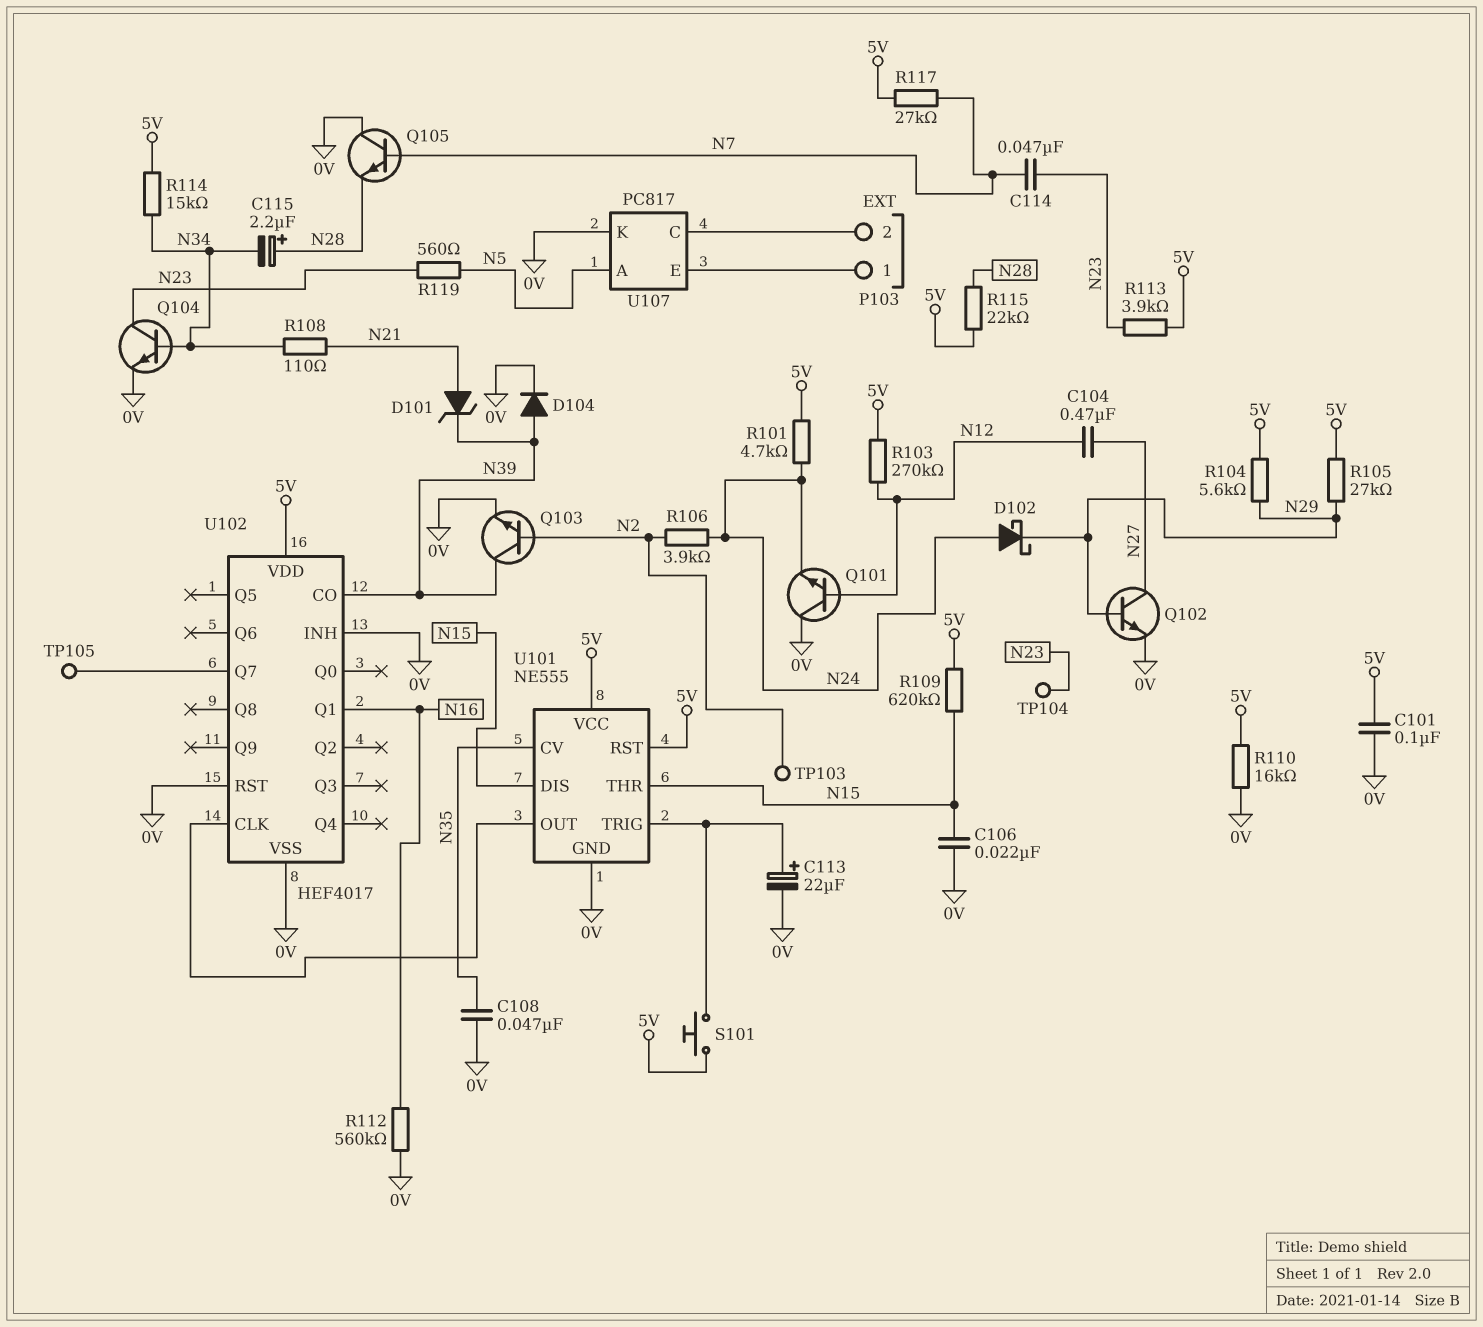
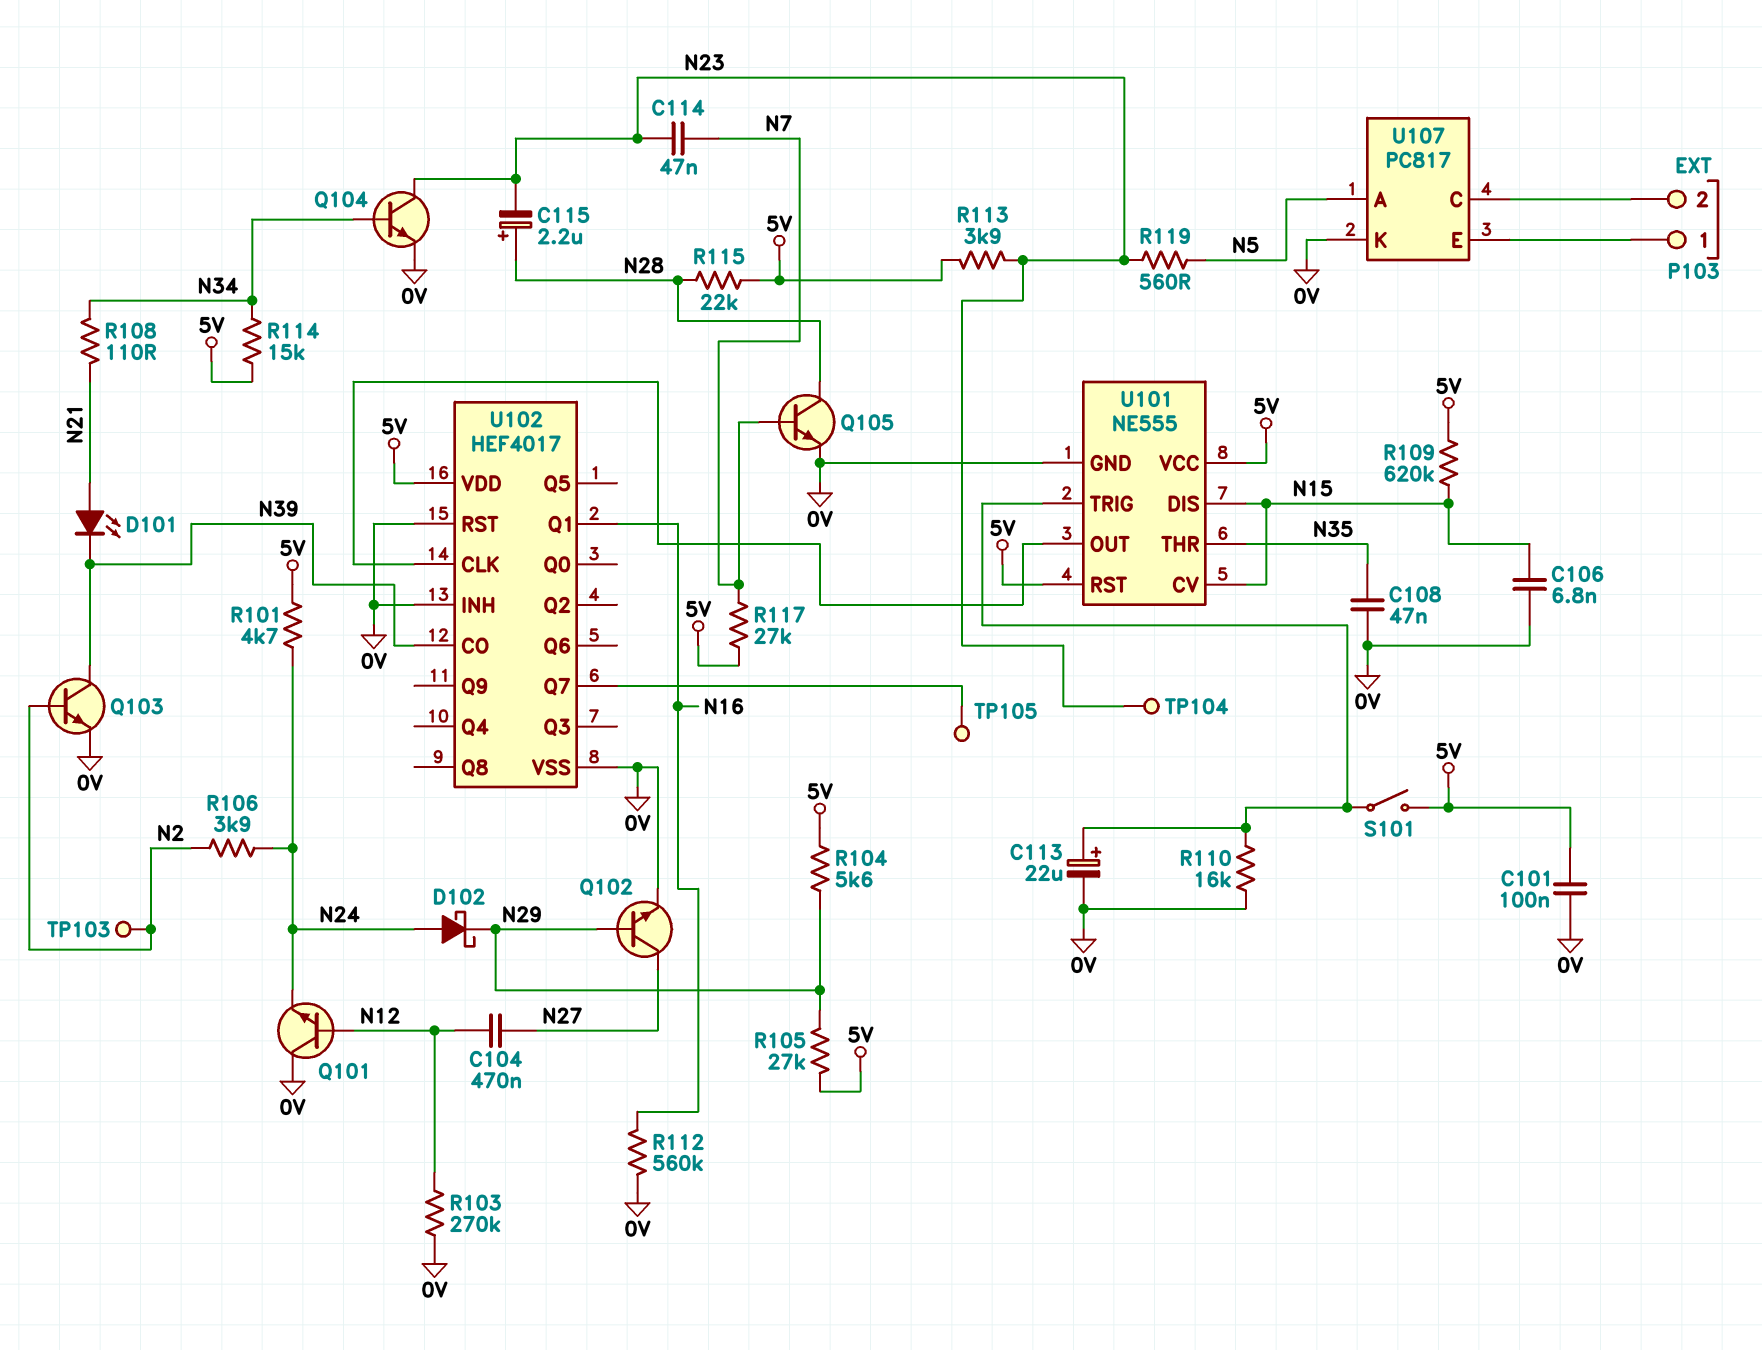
C106: 22nF (0V, N15) -> 6.8nF (0V, N15)
C115: 2.2uF (plus N28, minus N34) -> 2.2uF (plus N28, minus N23)
D101: zener (A N21, K N39) -> LED (A N21, K N39)
D104: diode (A N39, K 0V) -> none
Q105: NPN (B N7, C 0V, E N28) -> NPN (B N7, C N28, E 0V)
R103: 270k (5V, N12) -> 270k (0V, N12)
R110: 16k (0V, 5V) -> 16k (0V, U101/TRIG)
S101: button (5V, U101/TRIG) -> switch (5V, U101/TRIG)
U101 pin CV: N35 -> N15
U101 pin THR: N15 -> N35

